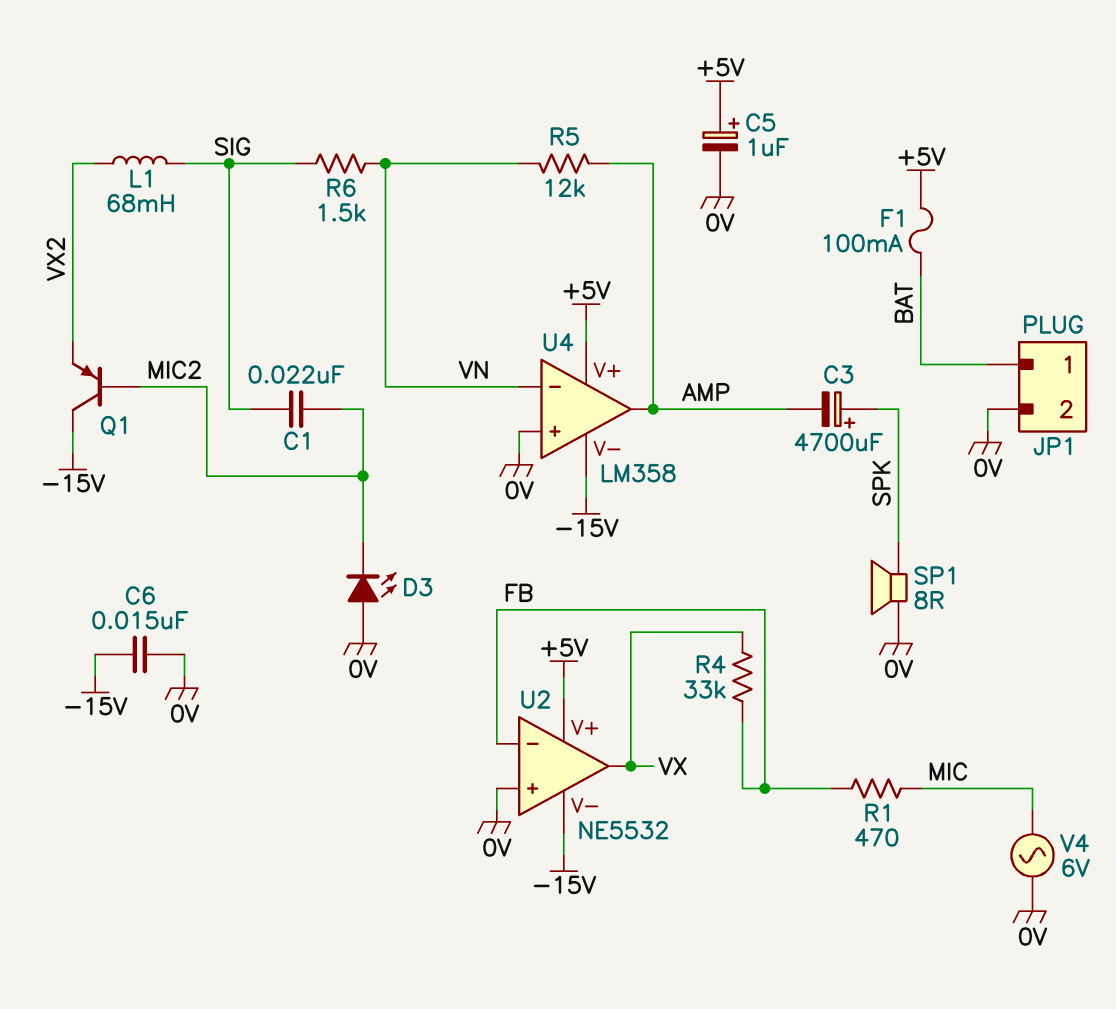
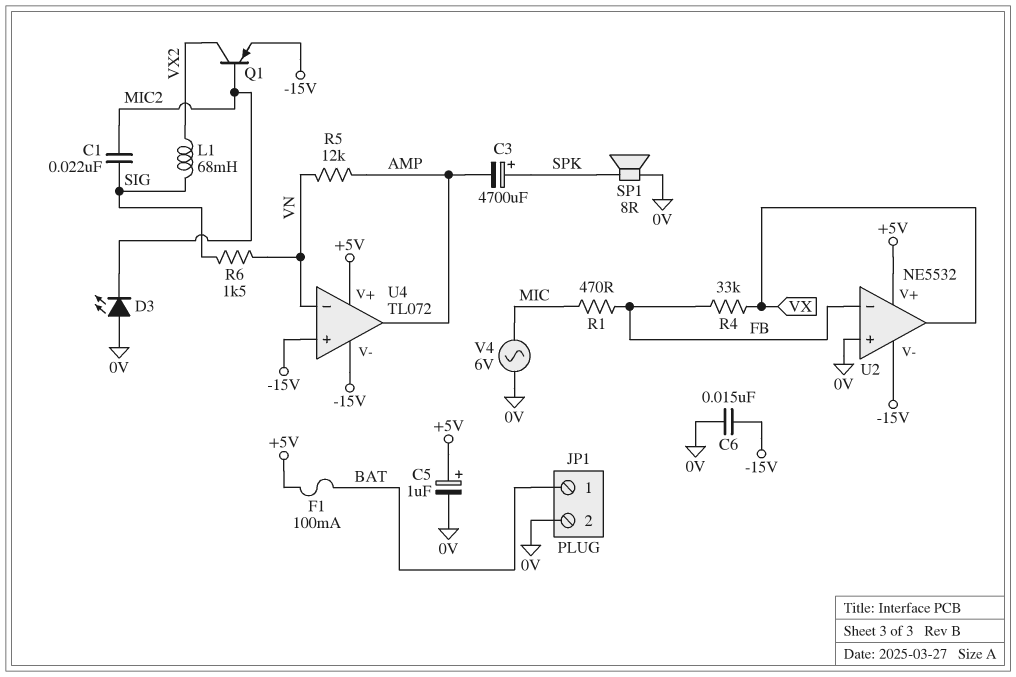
Q1: PNP (B MIC2, C -15V, E VX2) -> PNP (B MIC2, C VX2, E -15V)
U4: LM358 -> TL072
U4 pin in+: 0V -> -15V

